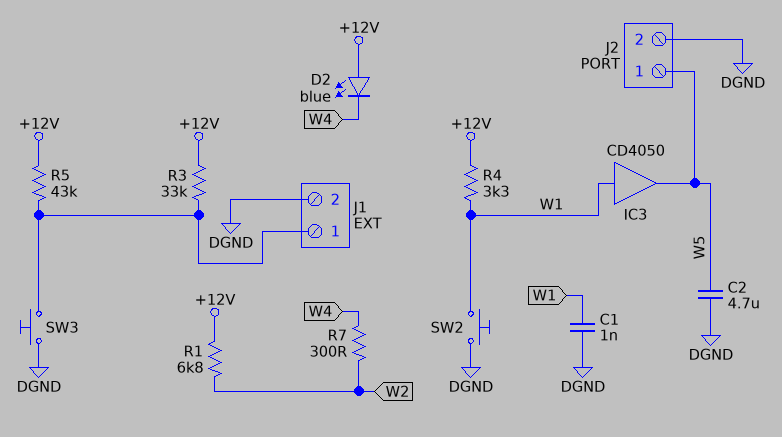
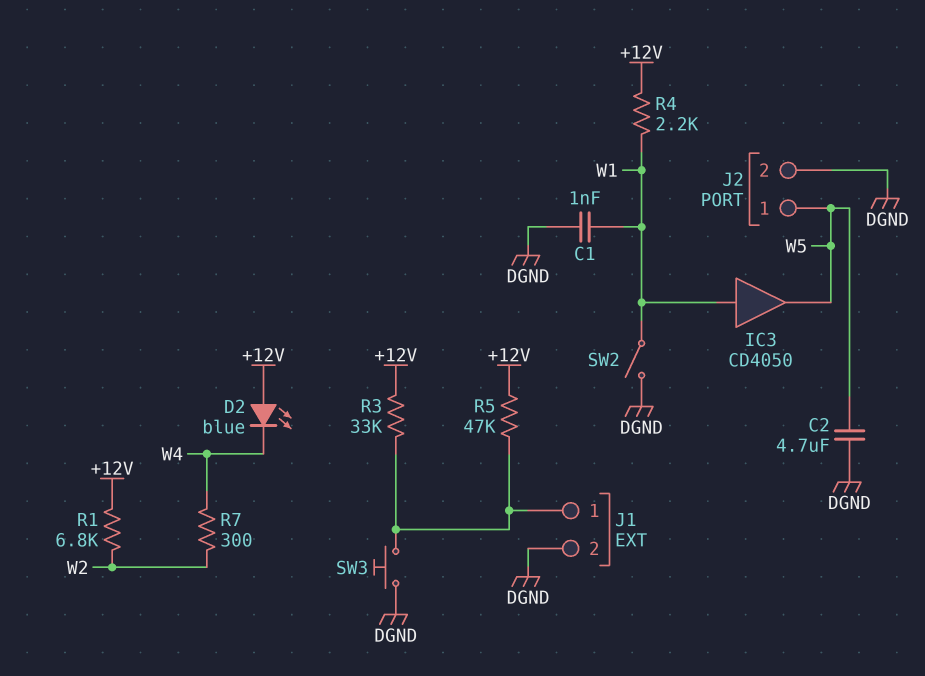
R4: 3.3k (+12V, W1) -> 2.2k (+12V, W1)
R5: 43k (+12V, J1/1) -> 47k (+12V, J1/1)
SW2: button (DGND, W1) -> switch (DGND, W1)

